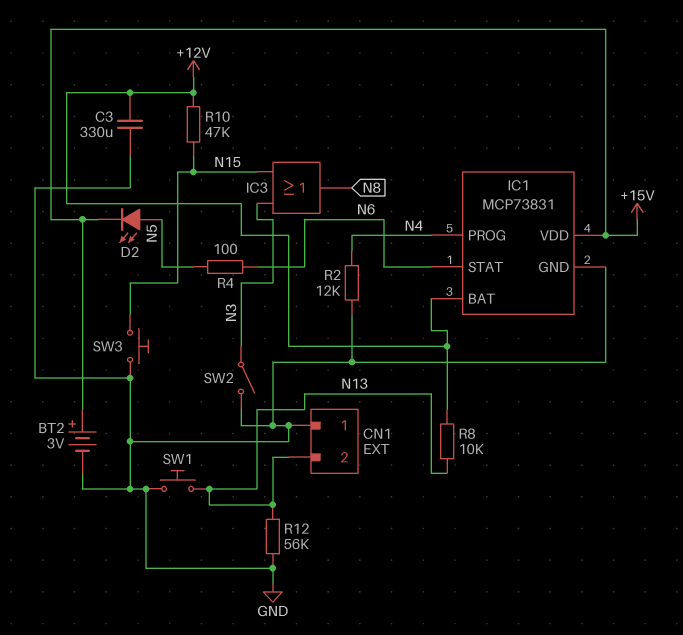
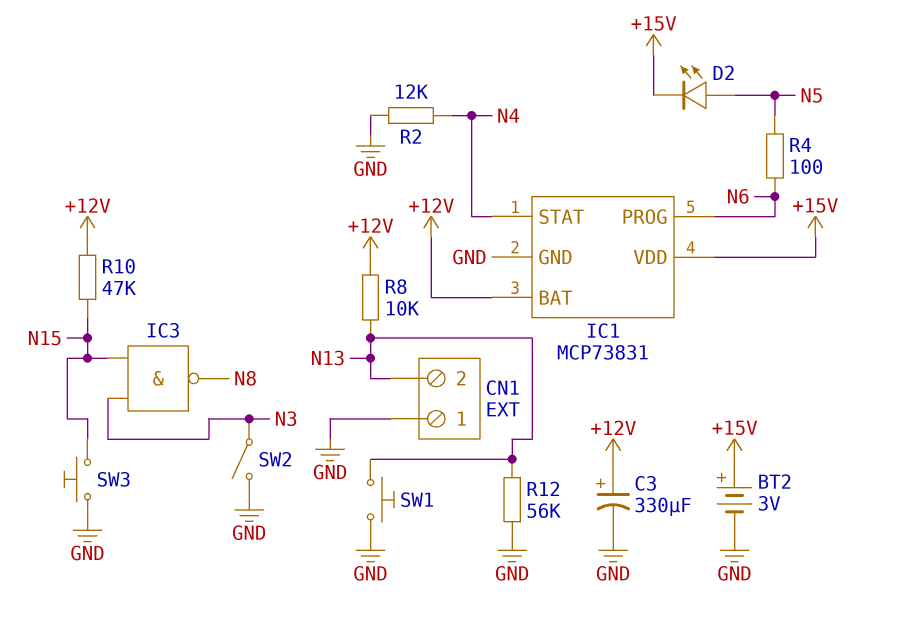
C3: 330uF (+12V, GND) -> 330uF (plus +12V, minus GND)
IC1 pin PROG: N4 -> N6
IC1 pin STAT: N6 -> N4
IC3: OR (in N3, in N15, out N8) -> NAND (in N3, in N15, out N8)

